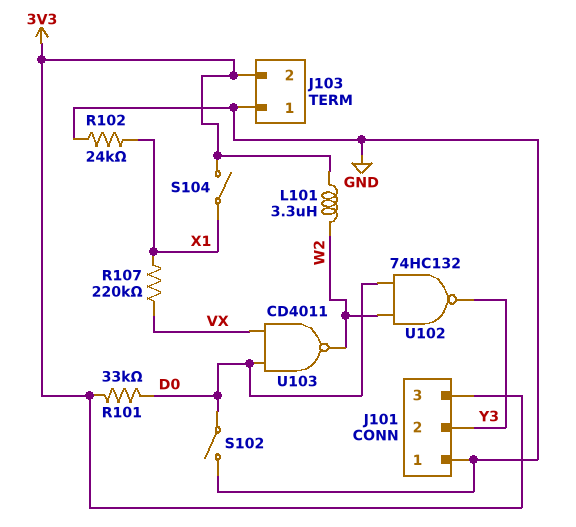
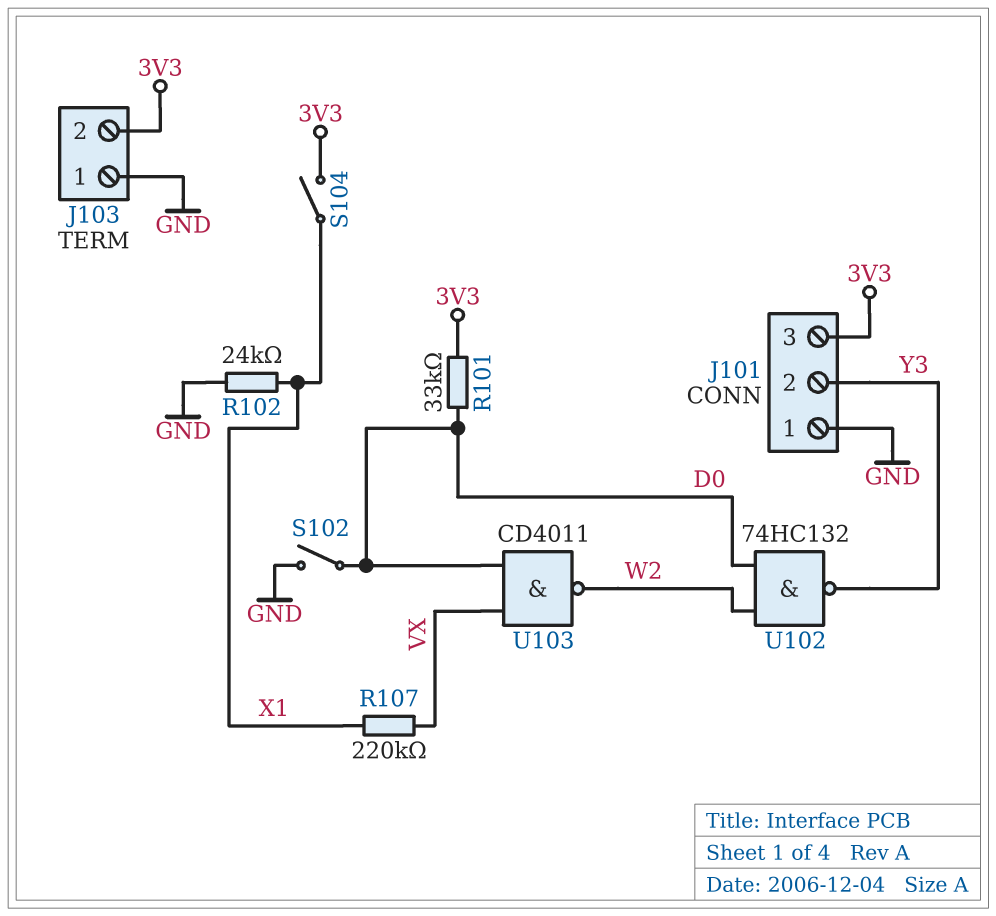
L101: 3.3uH (3V3, W2) -> none

